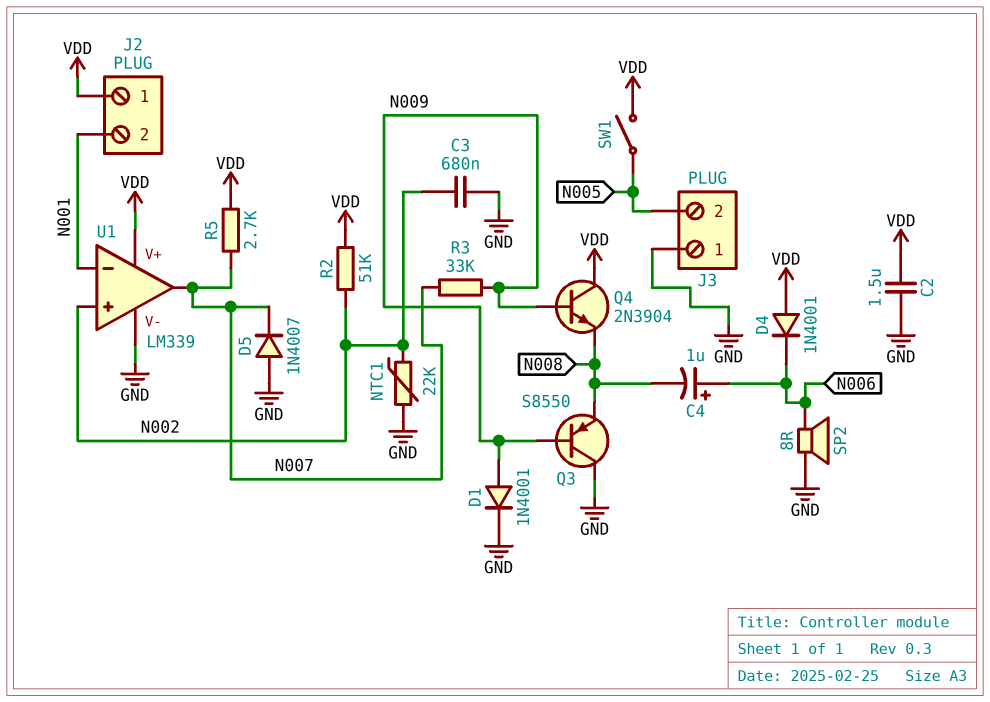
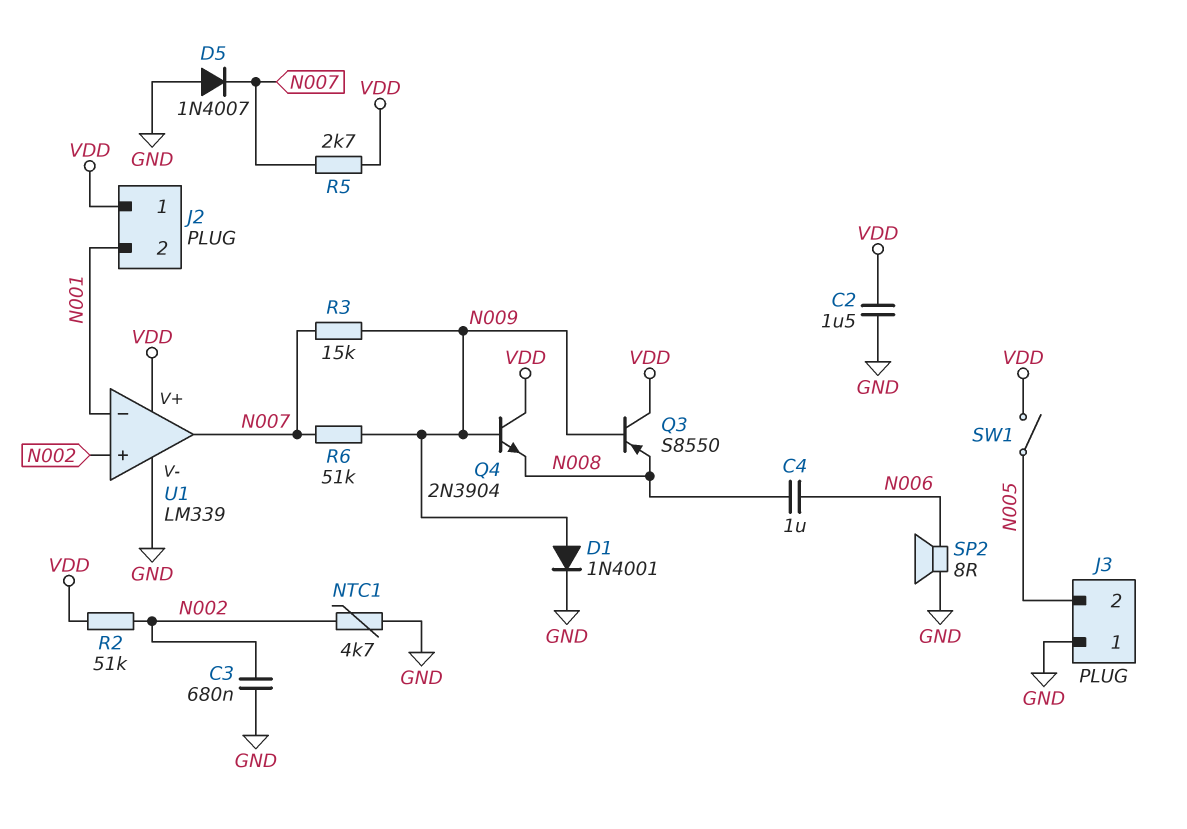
C4: 1uF (plus N006, minus N008) -> 1uF (N006, N008)
D4: diode 1N4001 (A VDD, K N006) -> none
NTC1: 22k (GND, N002) -> 4.7k (GND, N002)
Q3: PNP S8550 (B N009, C GND, E N008) -> PNP S8550 (B N009, C VDD, E N008)
R3: 33k (N007, N009) -> 15k (N007, N009)
R6: none -> 51k (N007, N009)

